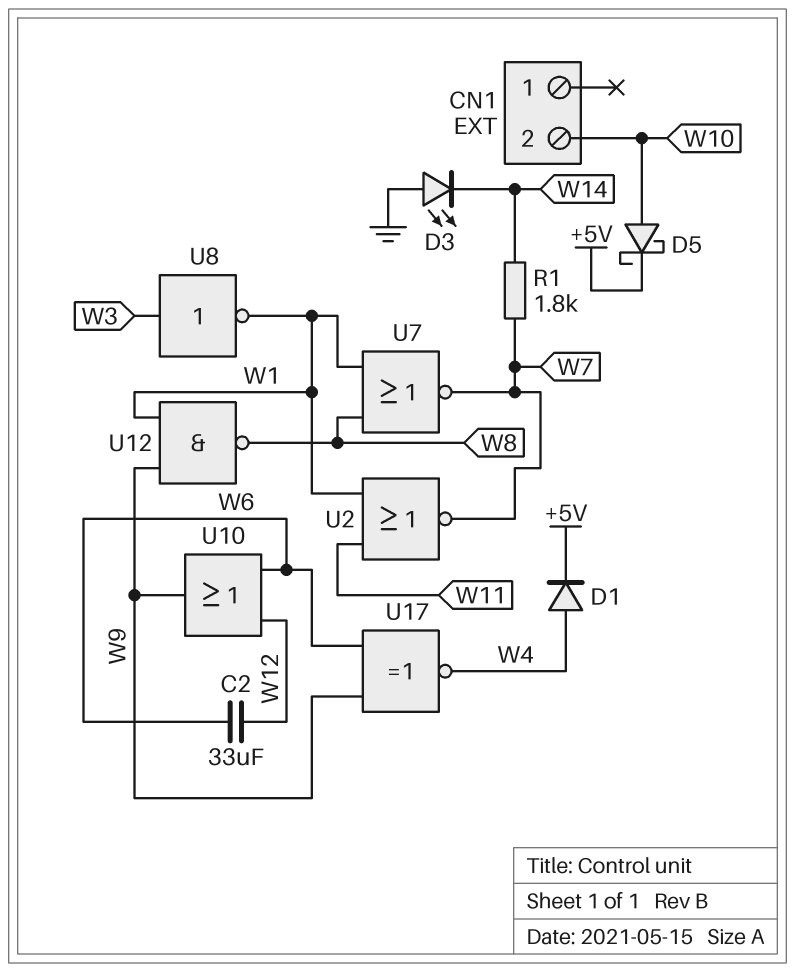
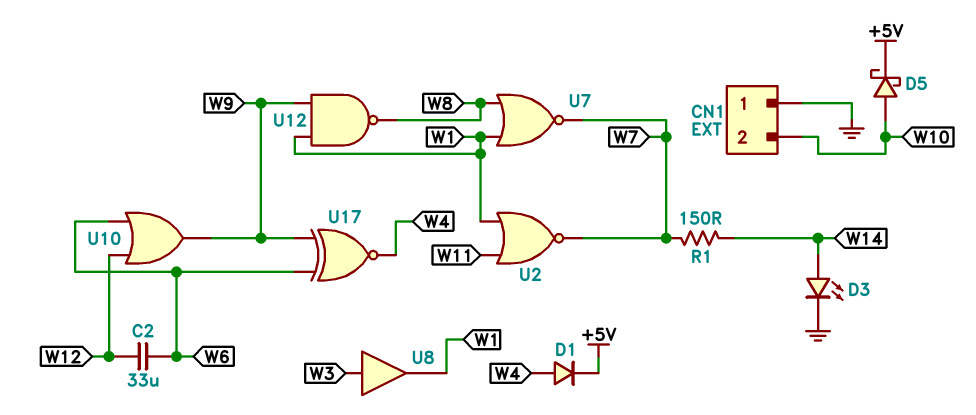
CN1 pin 1: none -> GND
D3: LED (A GND, K W14) -> LED (A W14, K GND)
R1: 1.8k (W7, W14) -> 150 (W7, W14)
U8: NOT (in W3, out W1) -> buffer (in W3, out W1)

